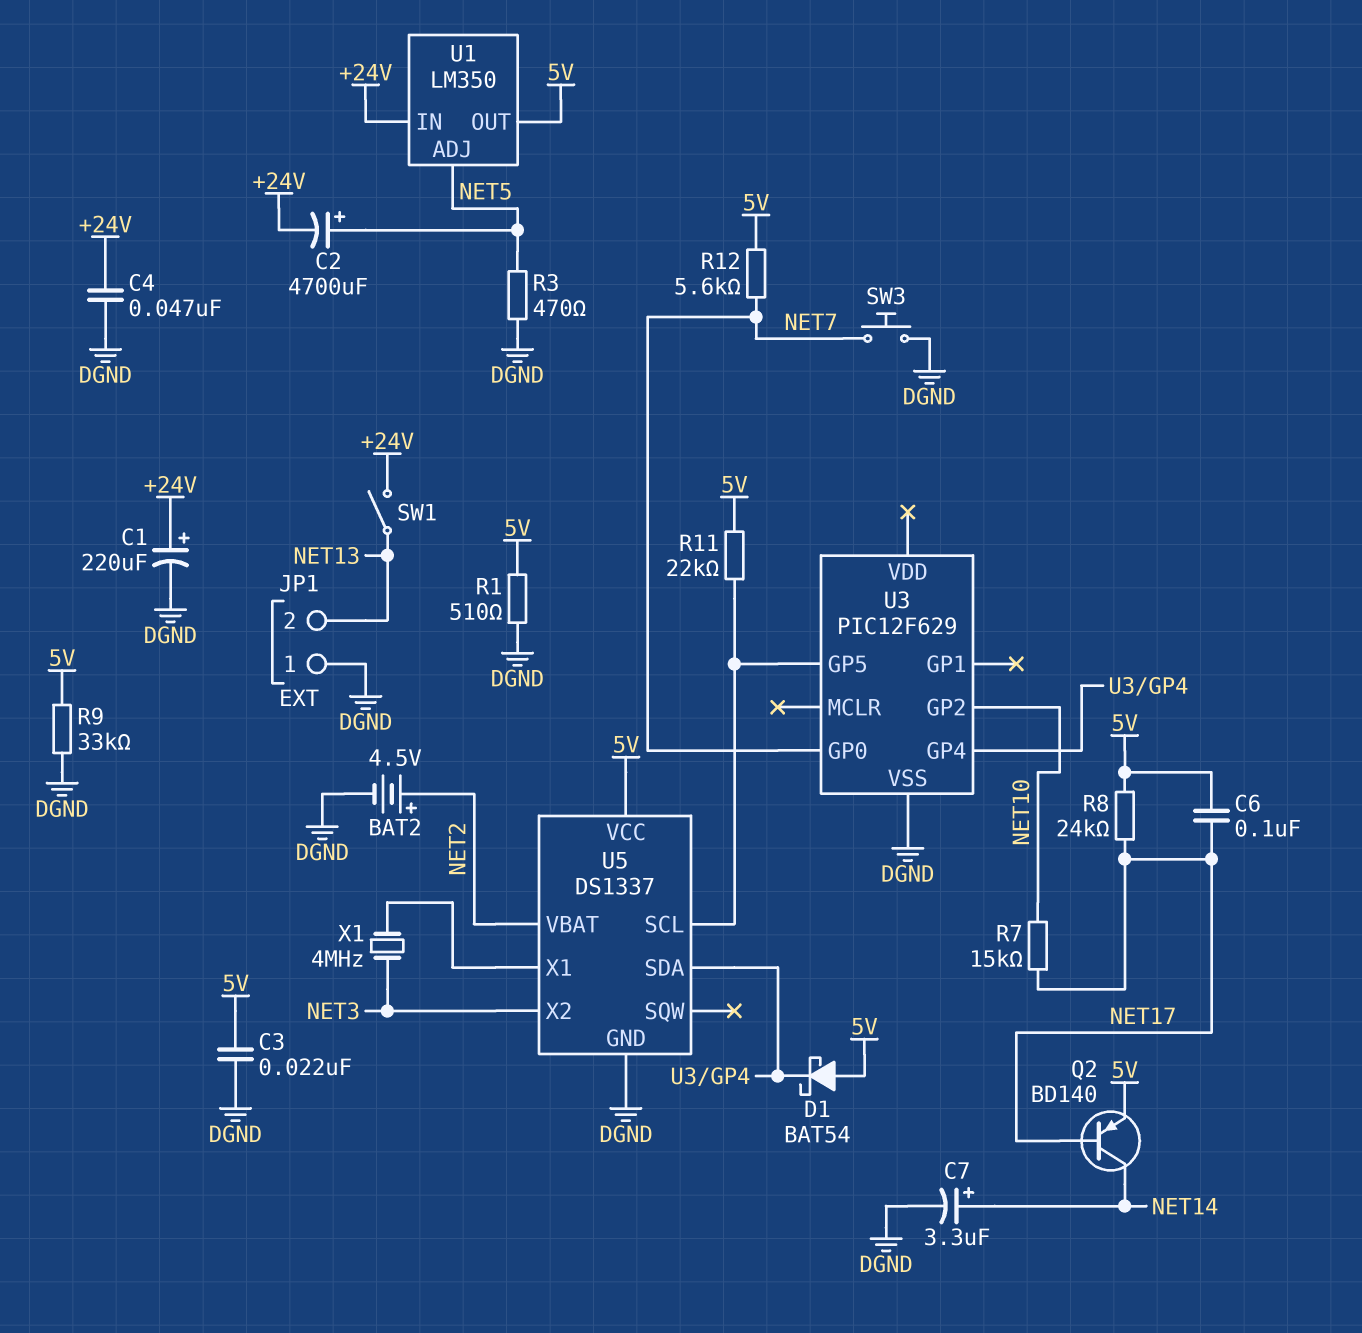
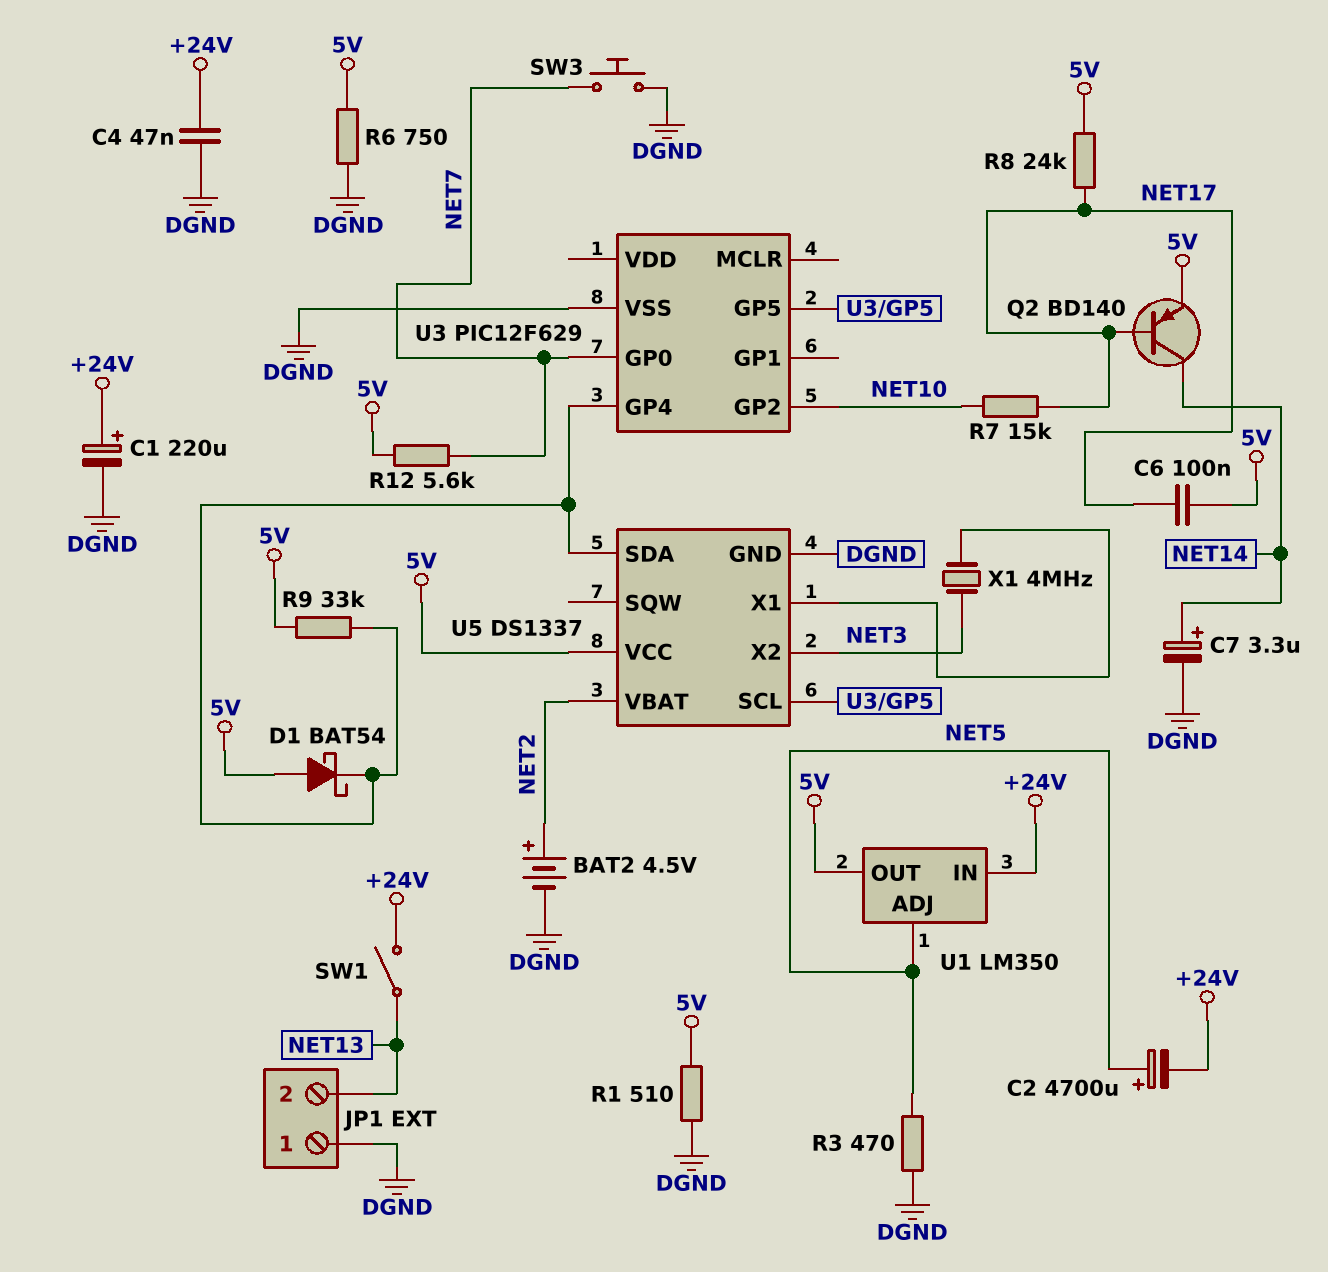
C3: 22nF (5V, DGND) -> none
R6: none -> 750 (5V, DGND)
R9: 33k (5V, DGND) -> 33k (5V, U3/GP4)
R11: 22k (5V, U3/GP5) -> none

